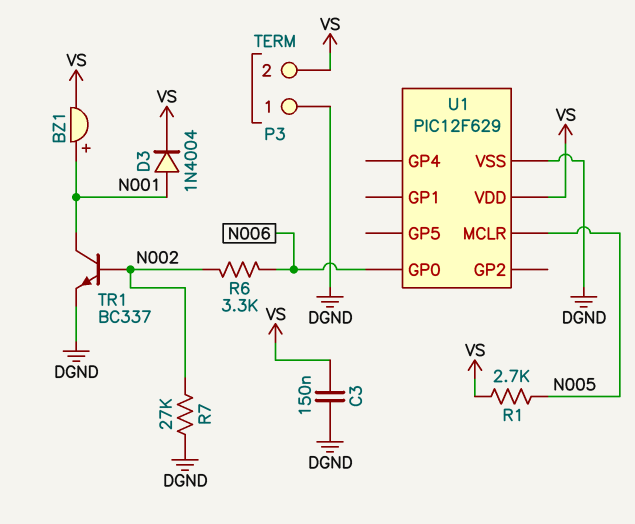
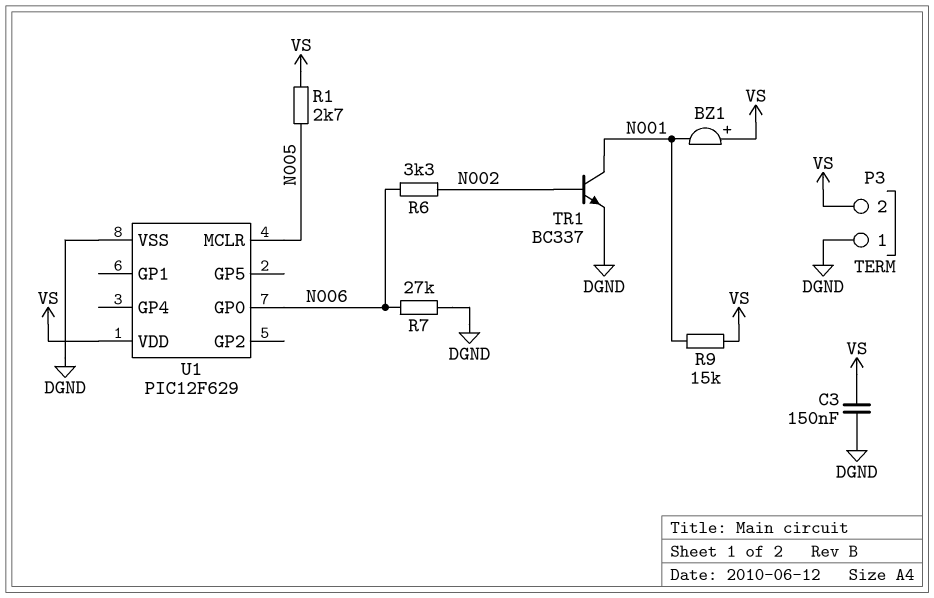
BZ1: buzzer (plus N001, minus VS) -> buzzer (plus VS, minus N001)
D3: diode 1N4004 (A N001, K VS) -> none
R7: 27k (DGND, N002) -> 27k (DGND, N006)
R9: none -> 15k (N001, VS)

